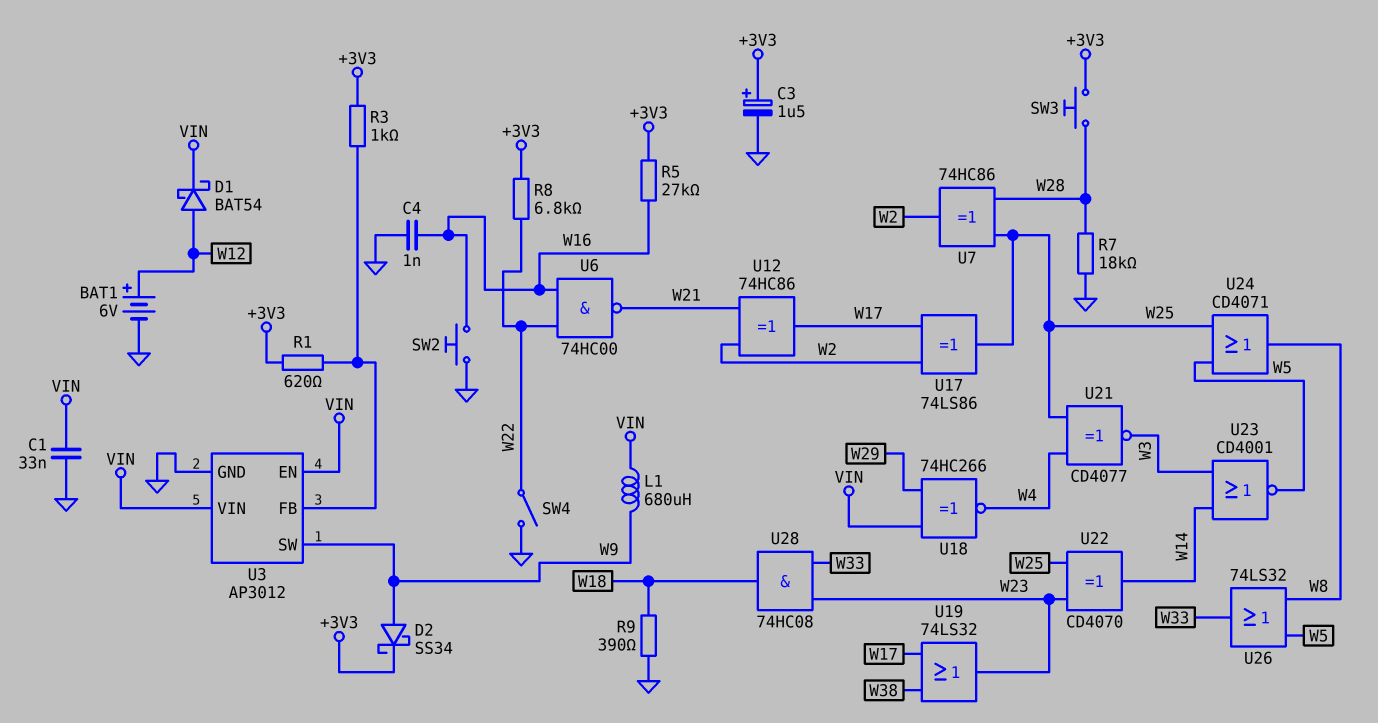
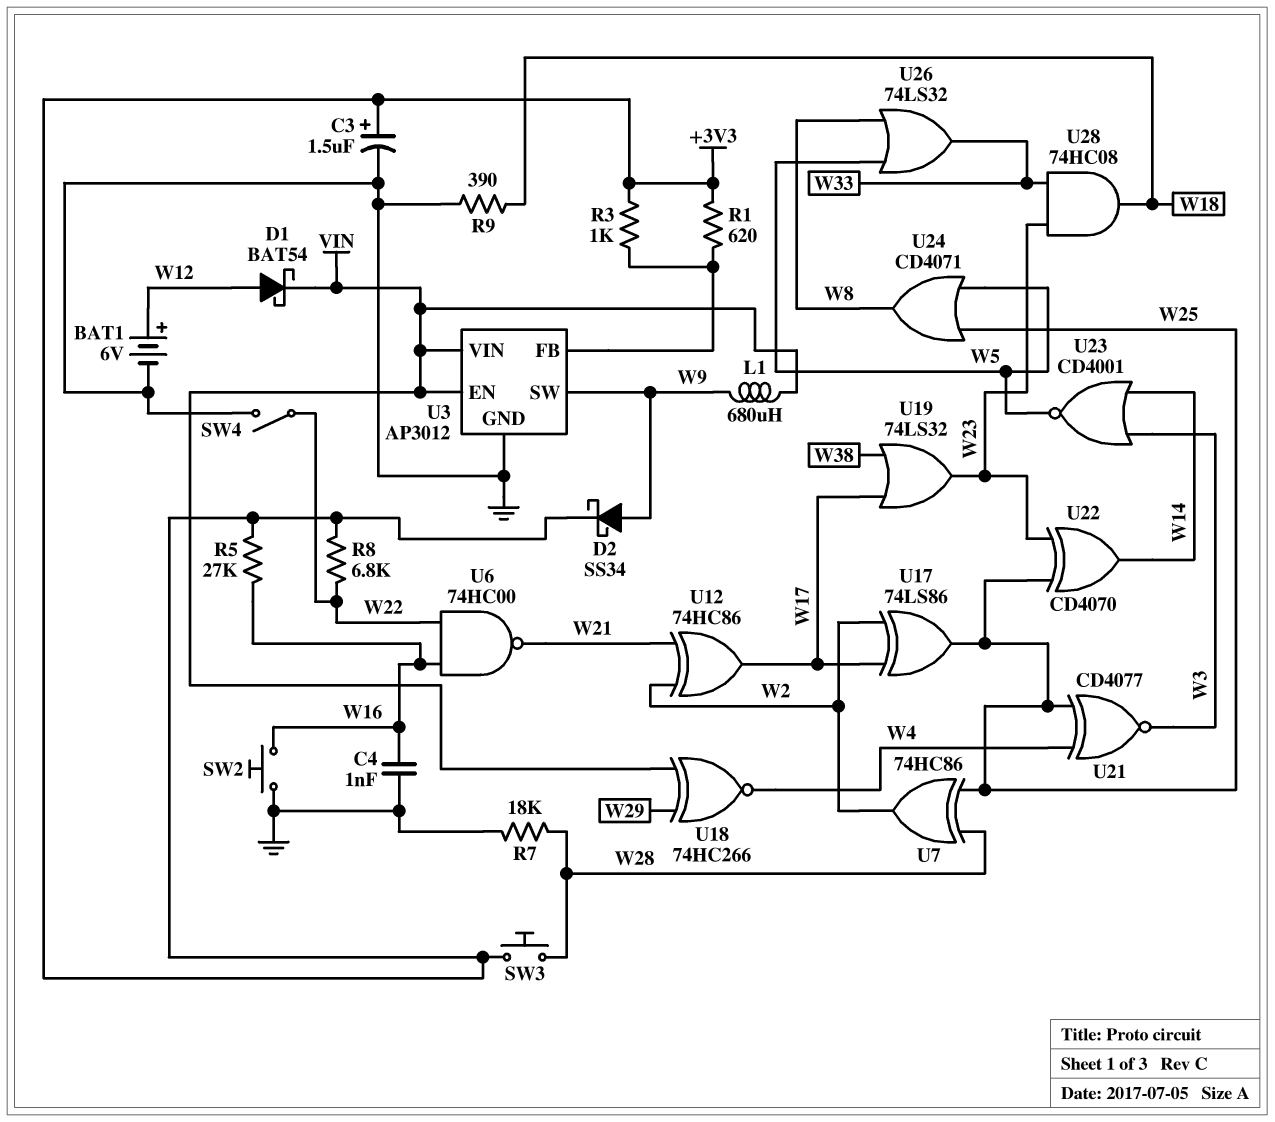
C1: 33nF (GND, VIN) -> none

